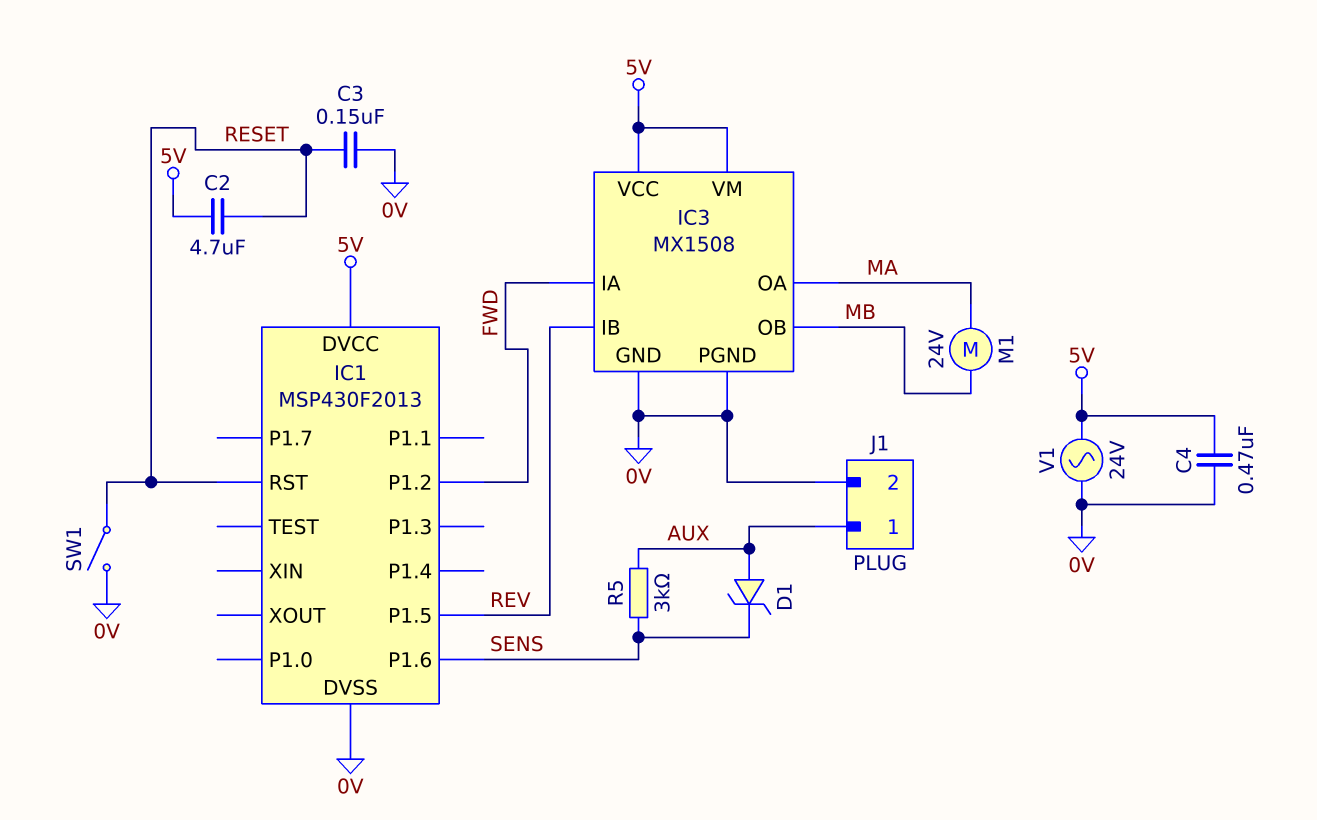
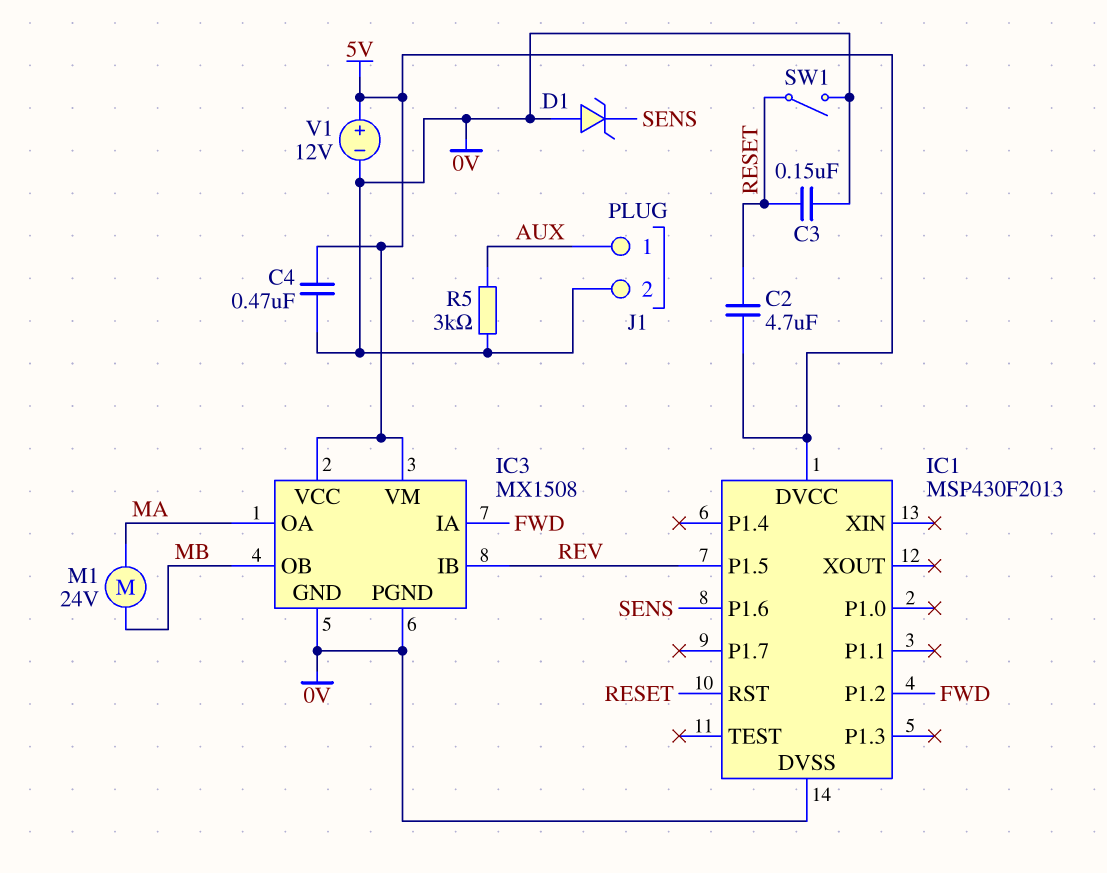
D1: zener (A AUX, K SENS) -> zener (A 0V, K SENS)
R5: 3k (AUX, SENS) -> 3k (0V, AUX)
V1: AC 24V (0V, 5V) -> 12V (plus 5V, minus 0V)

